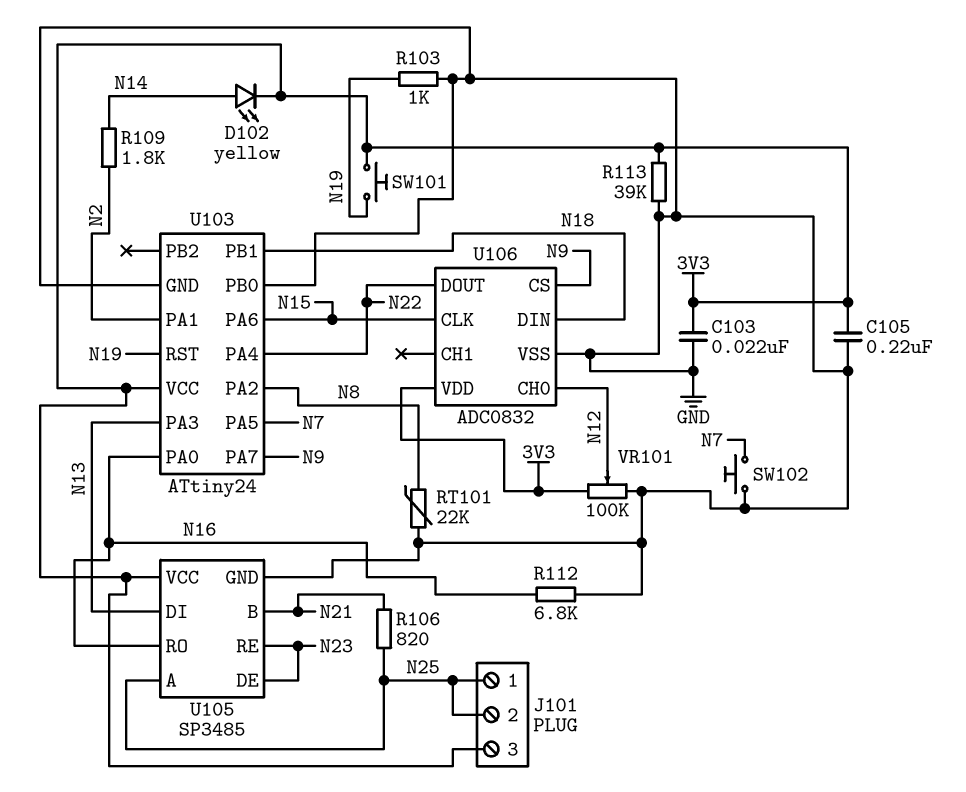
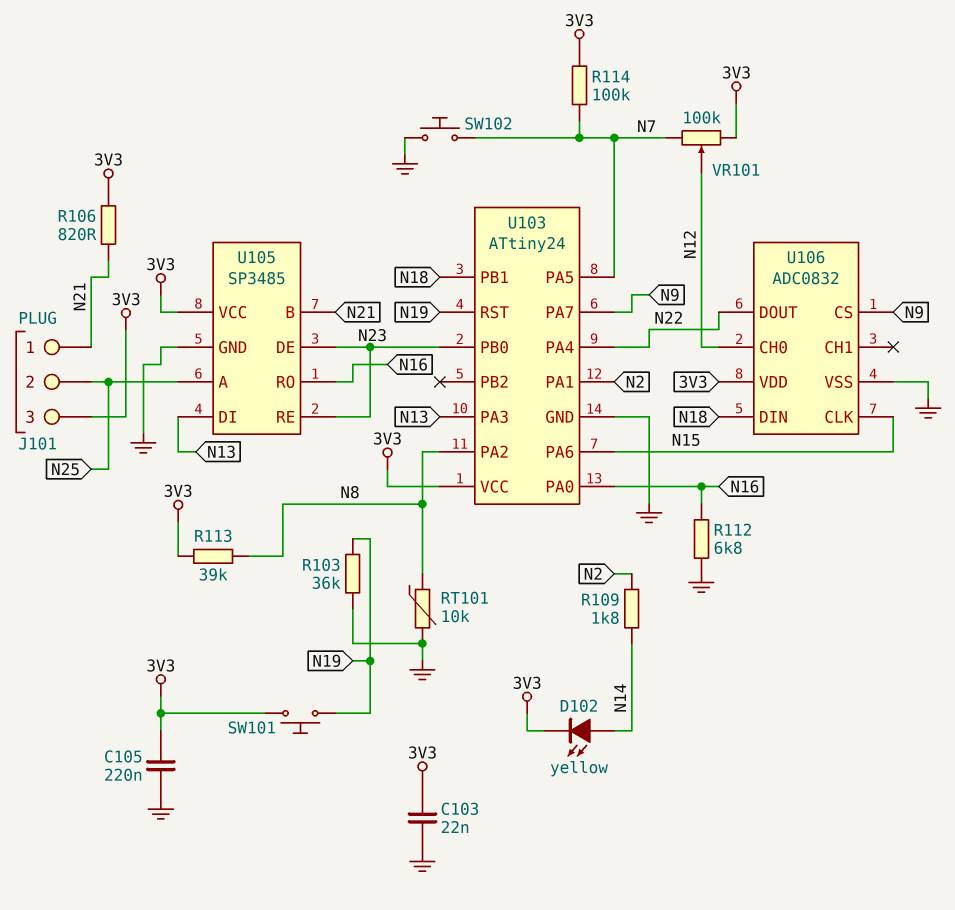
J101 pin 1: N25 -> N21
R103: 1k (GND, N19) -> 36k (GND, N19)
R106: 820 (N21, N25) -> 820 (3V3, N21)
R113: 39k (3V3, GND) -> 39k (3V3, N8)
R114: none -> 100k (3V3, N7)
RT101: 22k (GND, N8) -> 10k (GND, N8)
U103 pin PB0: GND -> N23
VR101: 100k (3V3, GND, wiper N12) -> 100k (3V3, N7, wiper N12)

